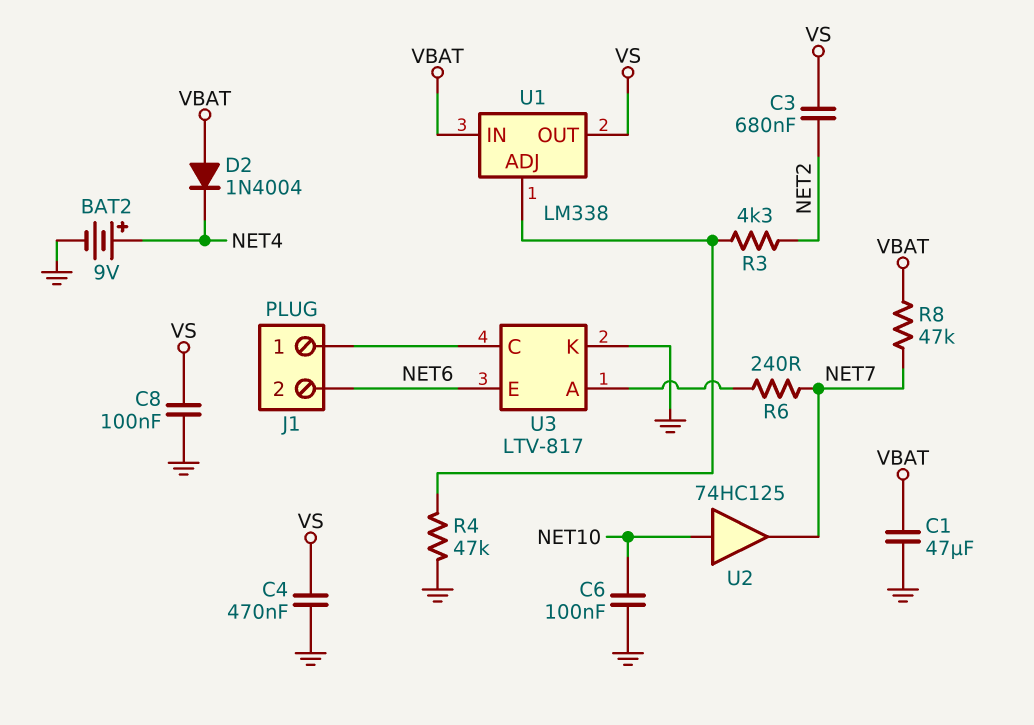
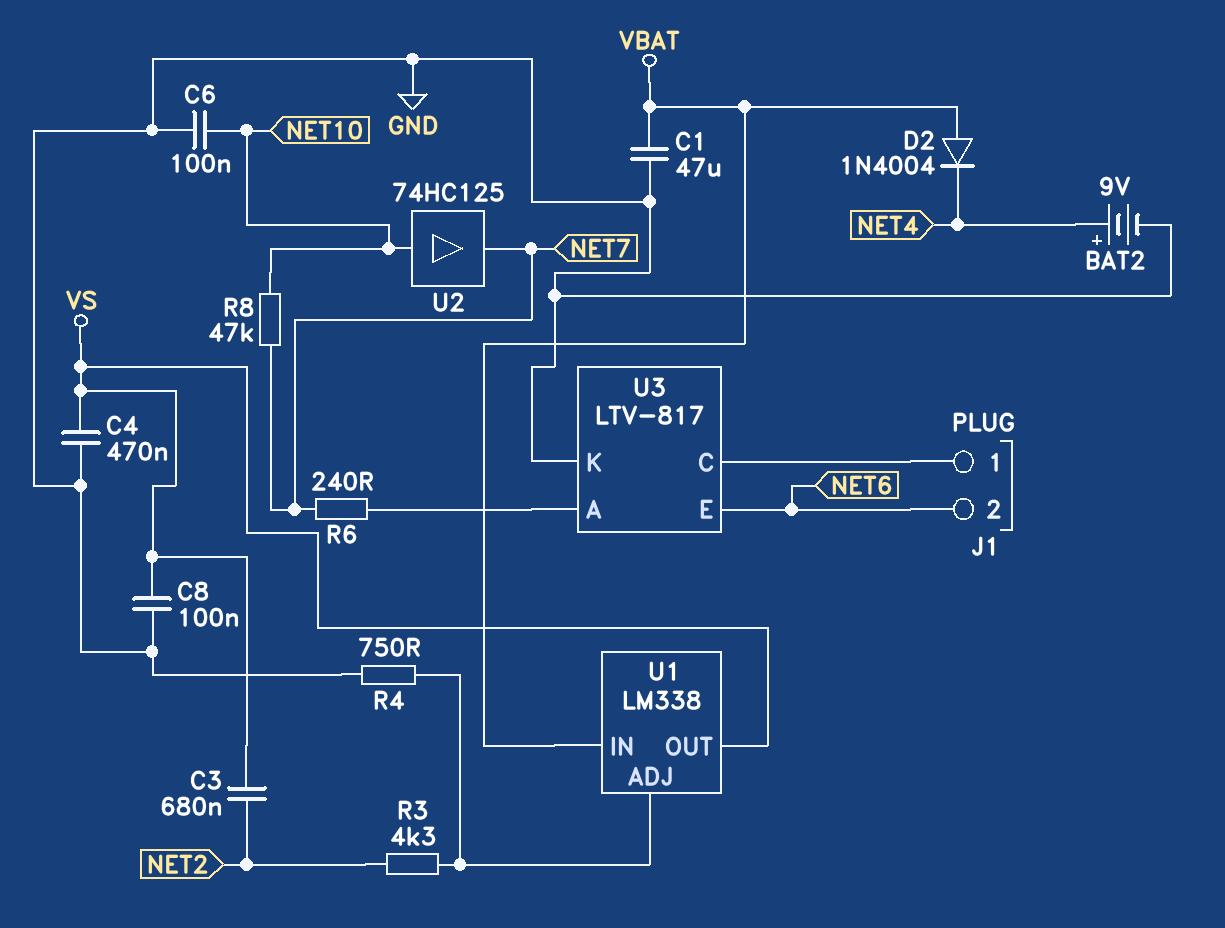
R4: 47k (GND, U1/ADJ) -> 750 (GND, U1/ADJ)
R8: 47k (NET7, VBAT) -> 47k (NET7, NET10)

